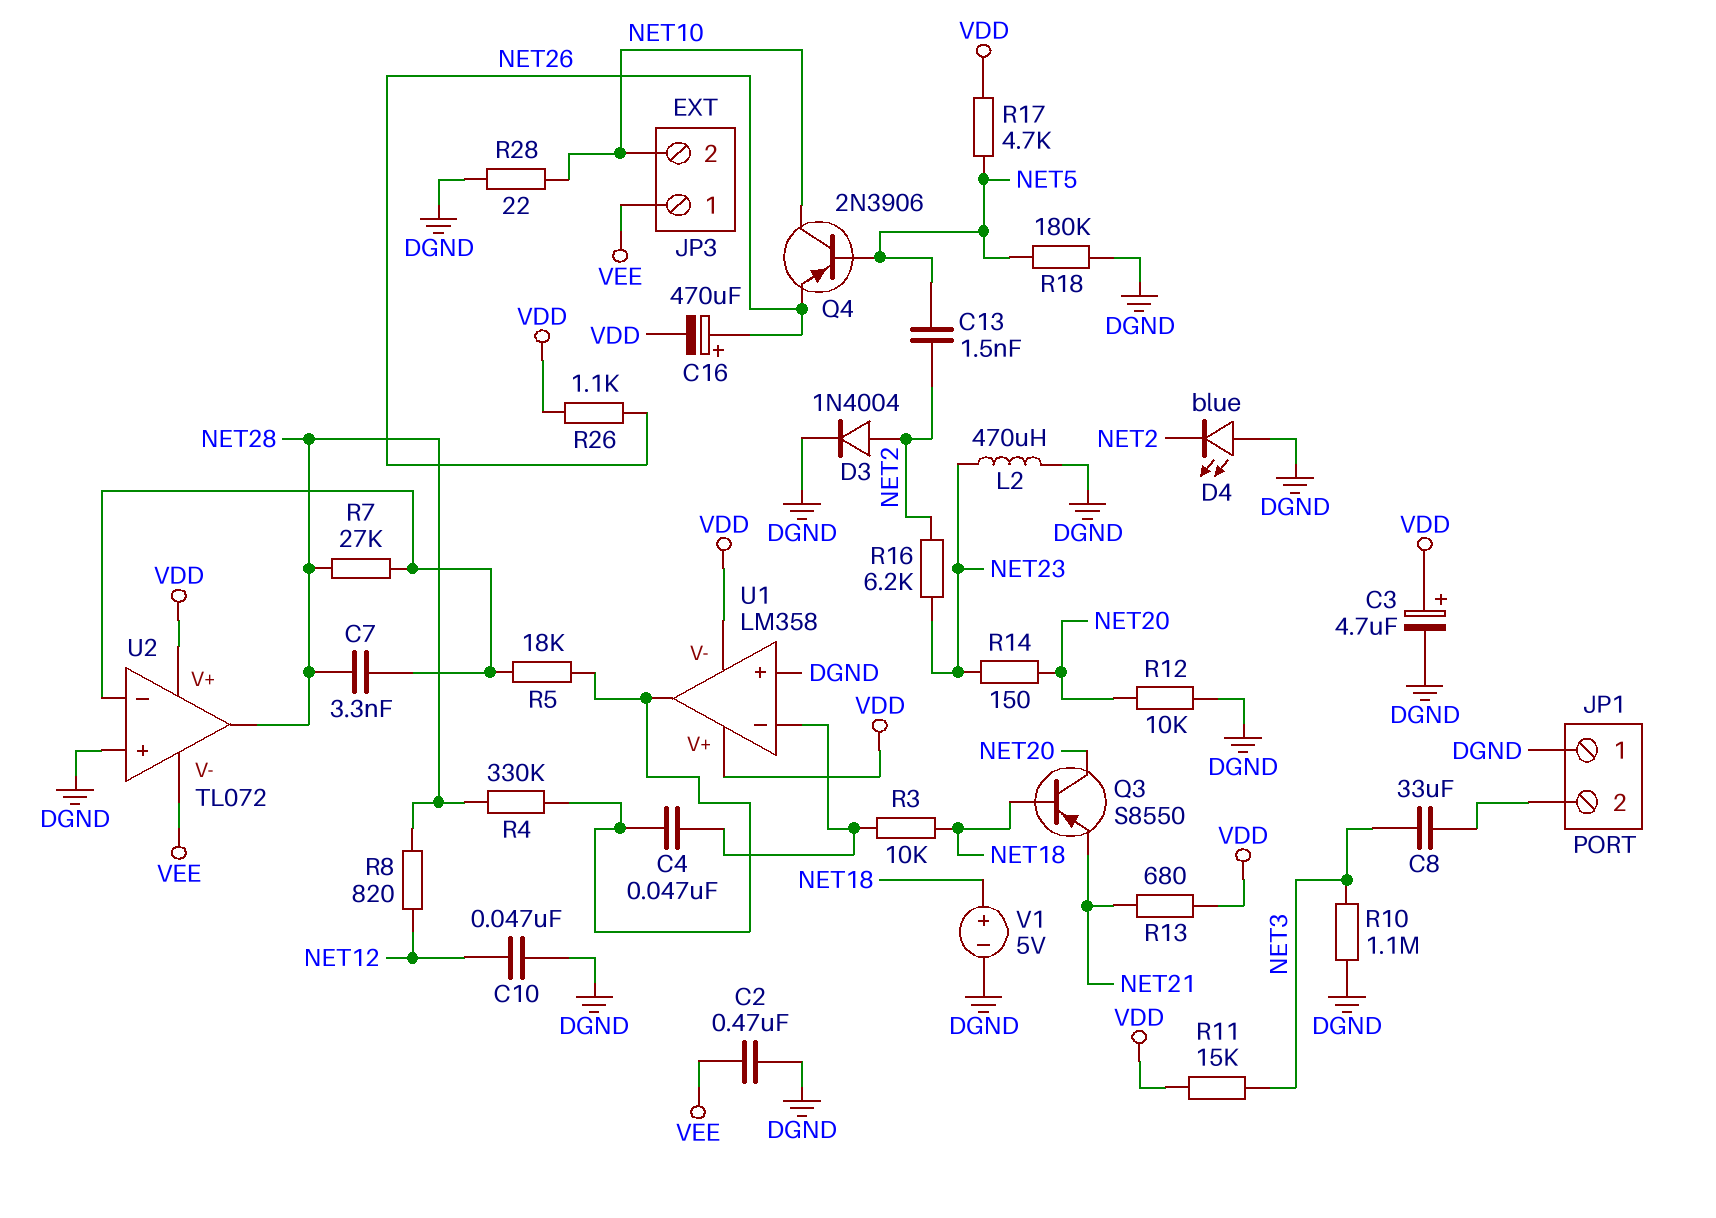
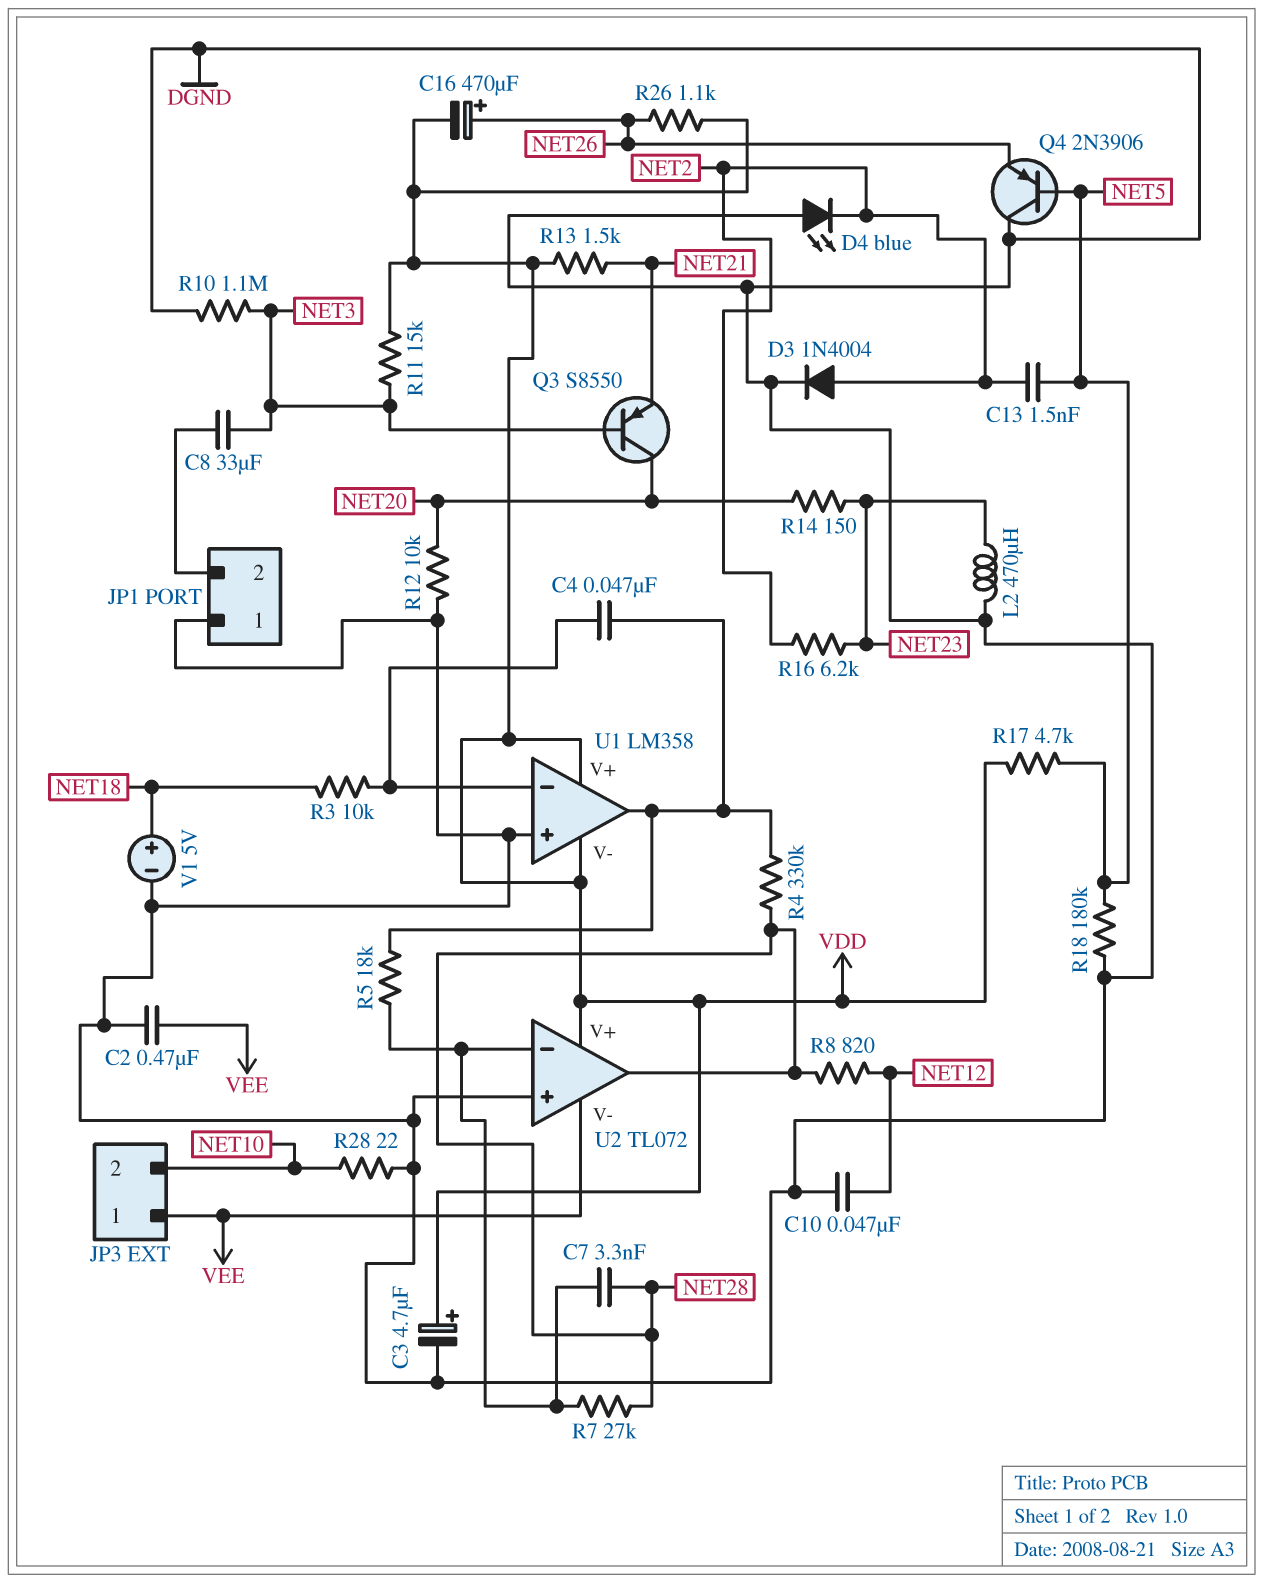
Q3: PNP S8550 (B NET18, C NET20, E NET21) -> PNP S8550 (B NET3, C NET20, E NET21)
Q4: PNP 2N3906 (B NET5, C NET10, E NET26) -> PNP 2N3906 (B NET5, C DGND, E NET26)
R13: 680 (NET21, VDD) -> 1.5k (NET21, VDD)

